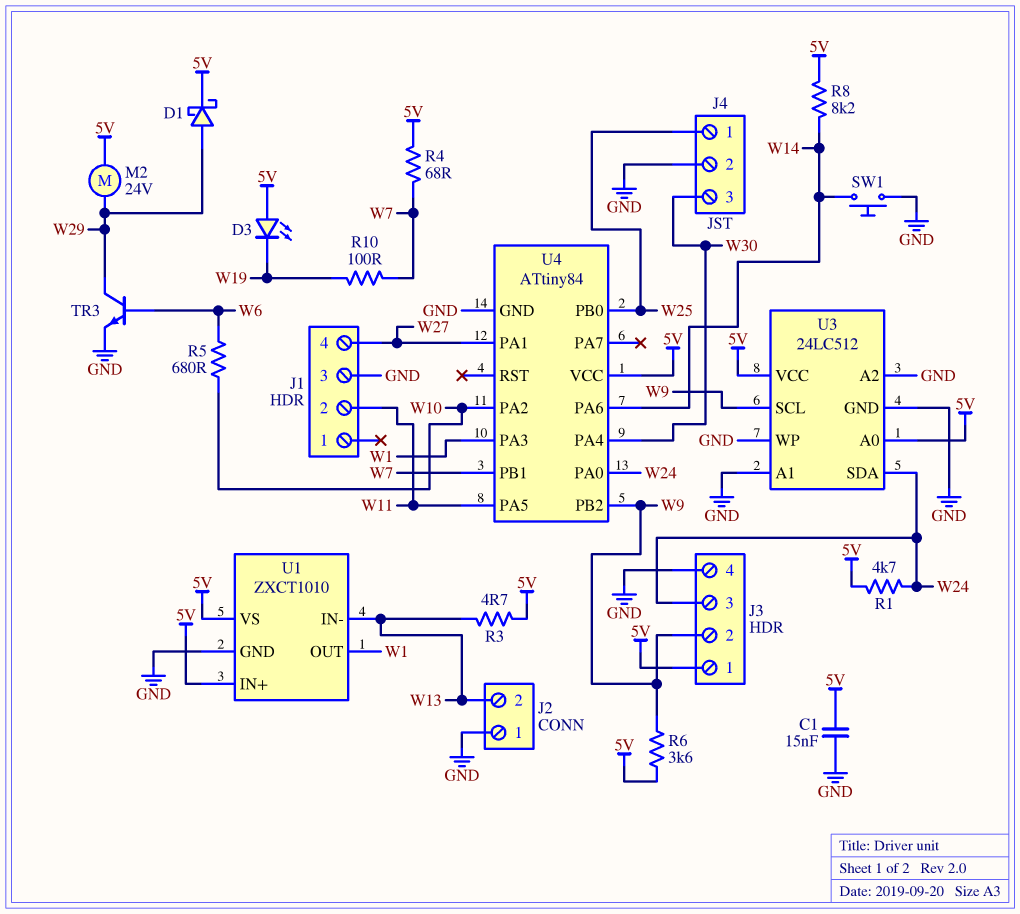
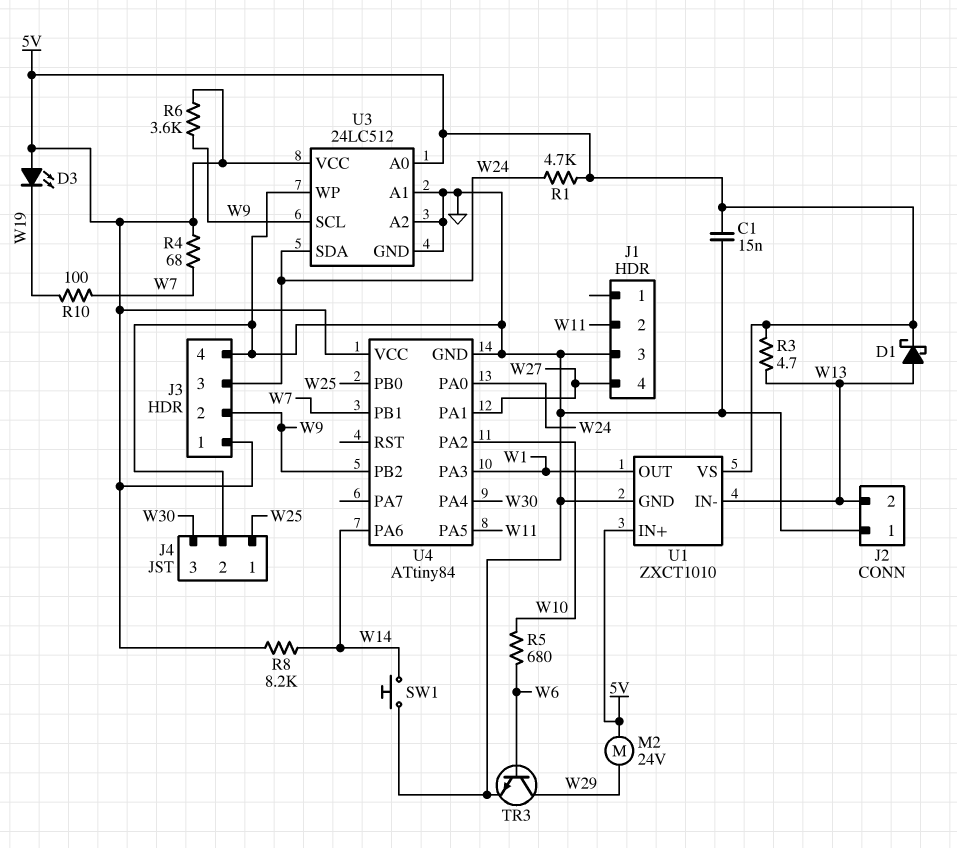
D1: schottky (A W29, K 5V) -> schottky (A W13, K 5V)

